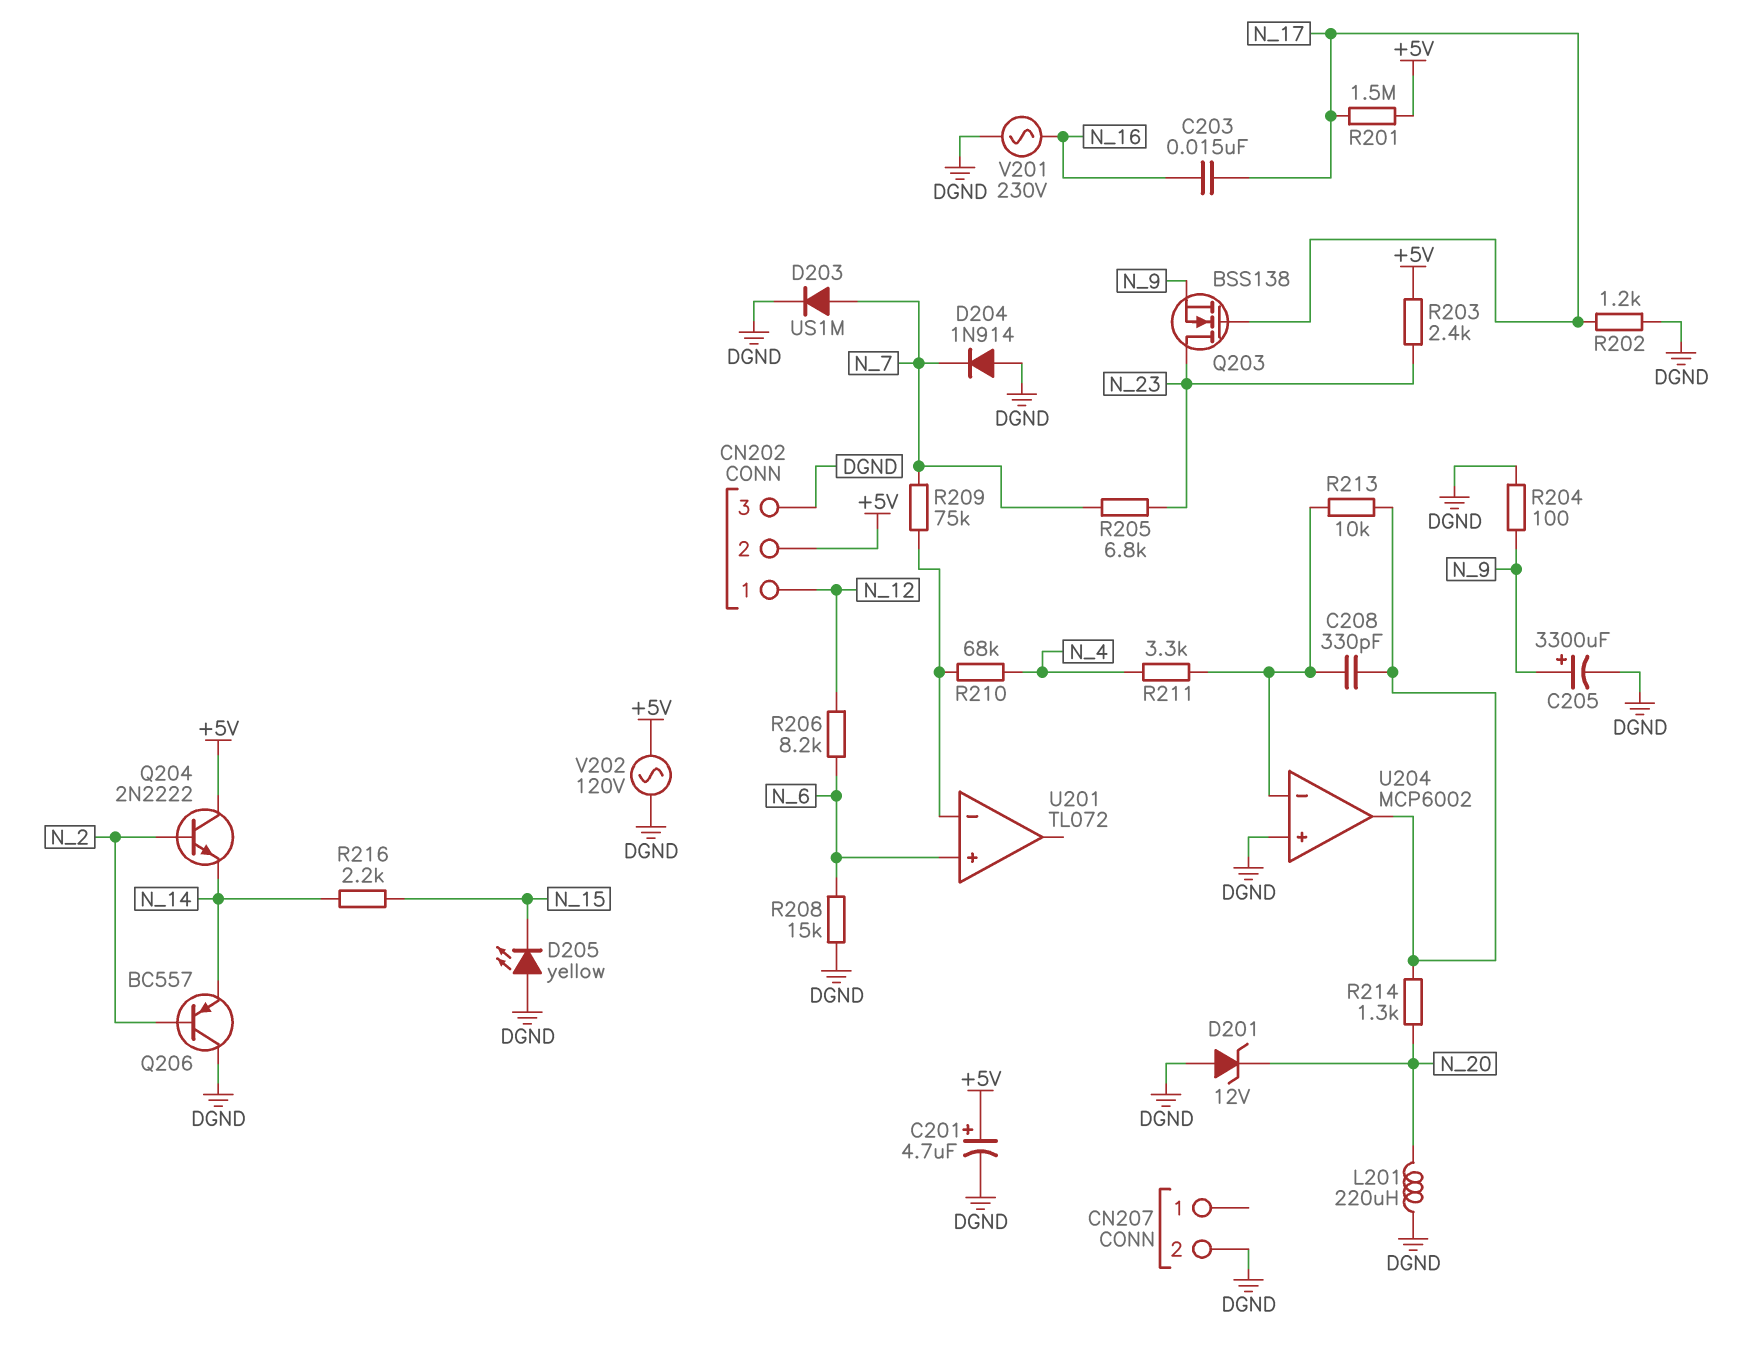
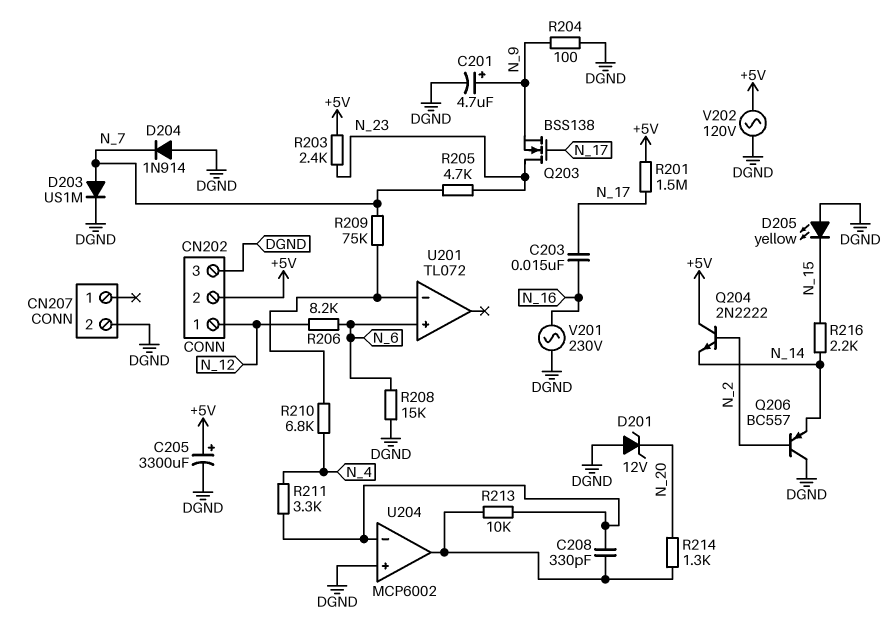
C201: 4.7uF (plus +5V, minus DGND) -> 4.7uF (plus N_9, minus DGND)
C205: 3300uF (plus N_9, minus DGND) -> 3300uF (plus +5V, minus DGND)
L201: 220uH (DGND, N_20) -> none
R202: 1.2k (DGND, N_17) -> none
R205: 6.8k (N_7, N_23) -> 4.7k (N_7, N_23)
R210: 68k (N_4, U201/in-) -> 6.8k (N_4, U201/in-)

